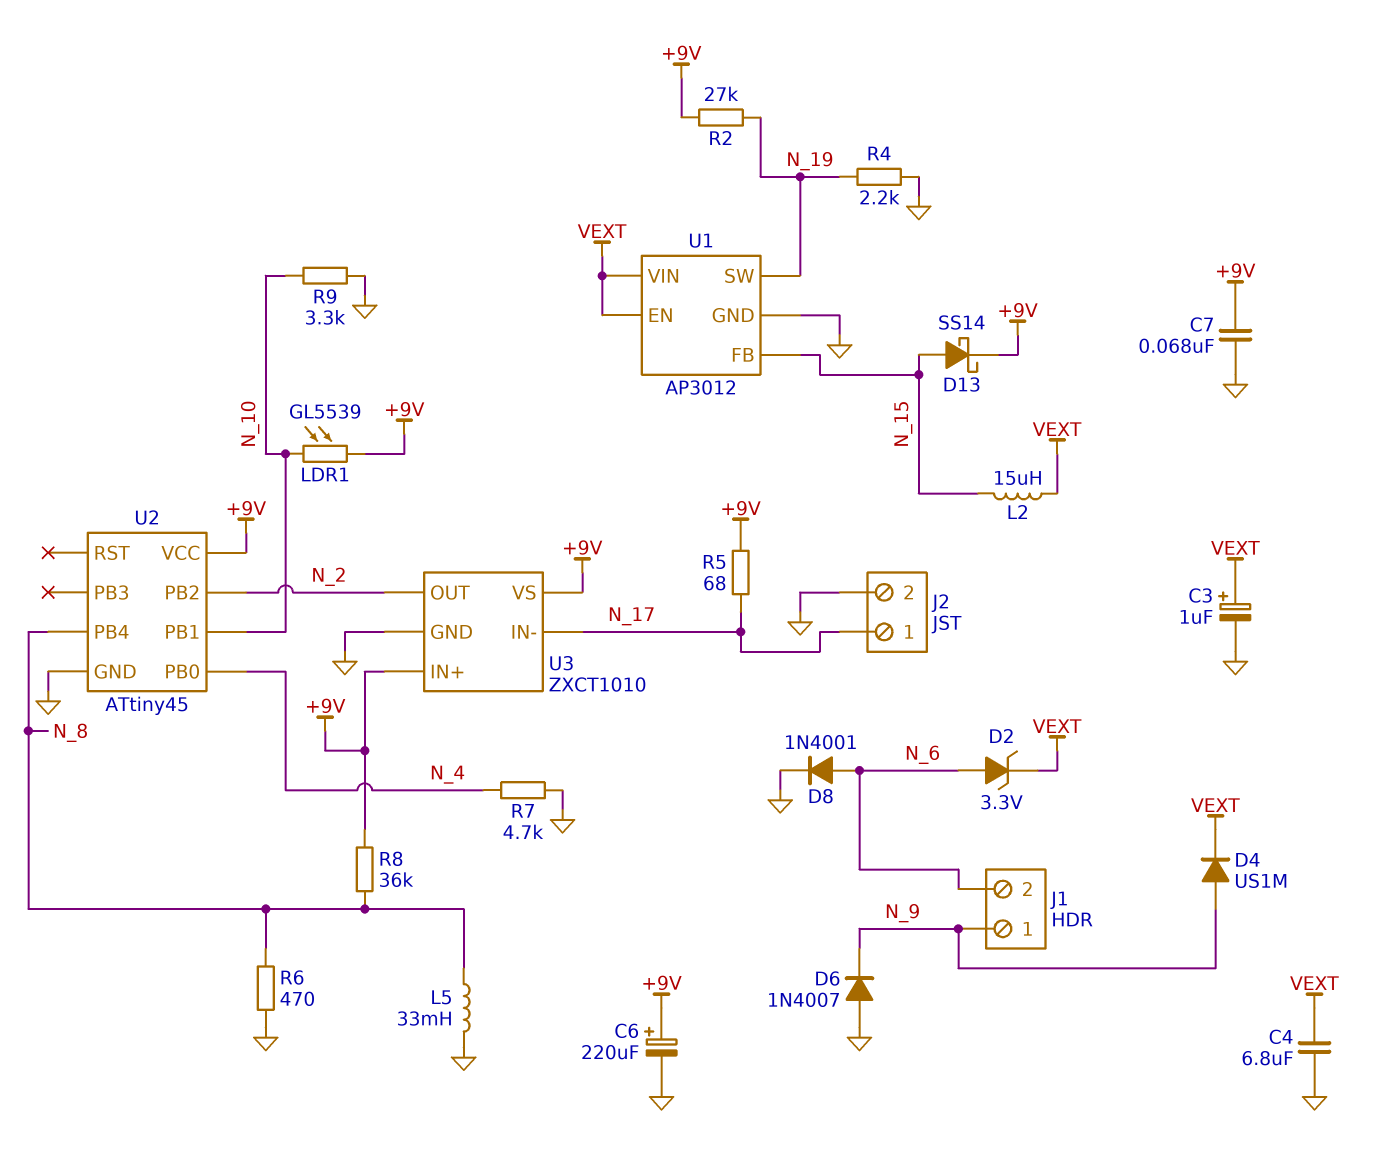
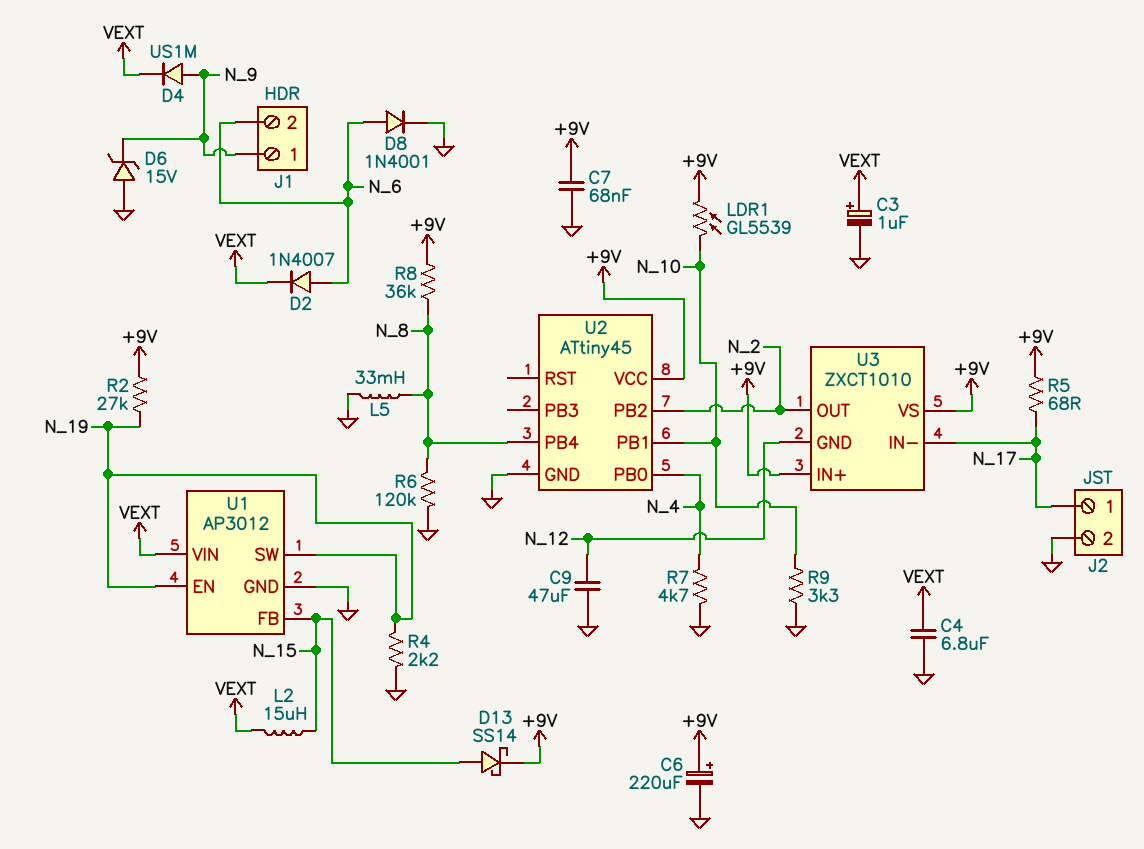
C9: none -> 47uF (GND, N_12)
D2: zener 3.3V (A N_6, K VEXT) -> diode 1N4007 (A N_6, K VEXT)
D6: diode 1N4007 (A GND, K N_9) -> zener 15V (A GND, K N_9)
R6: 470 (GND, N_8) -> 120k (GND, N_8)
U1 pin EN: VEXT -> N_19
U3 pin GND: GND -> N_12

